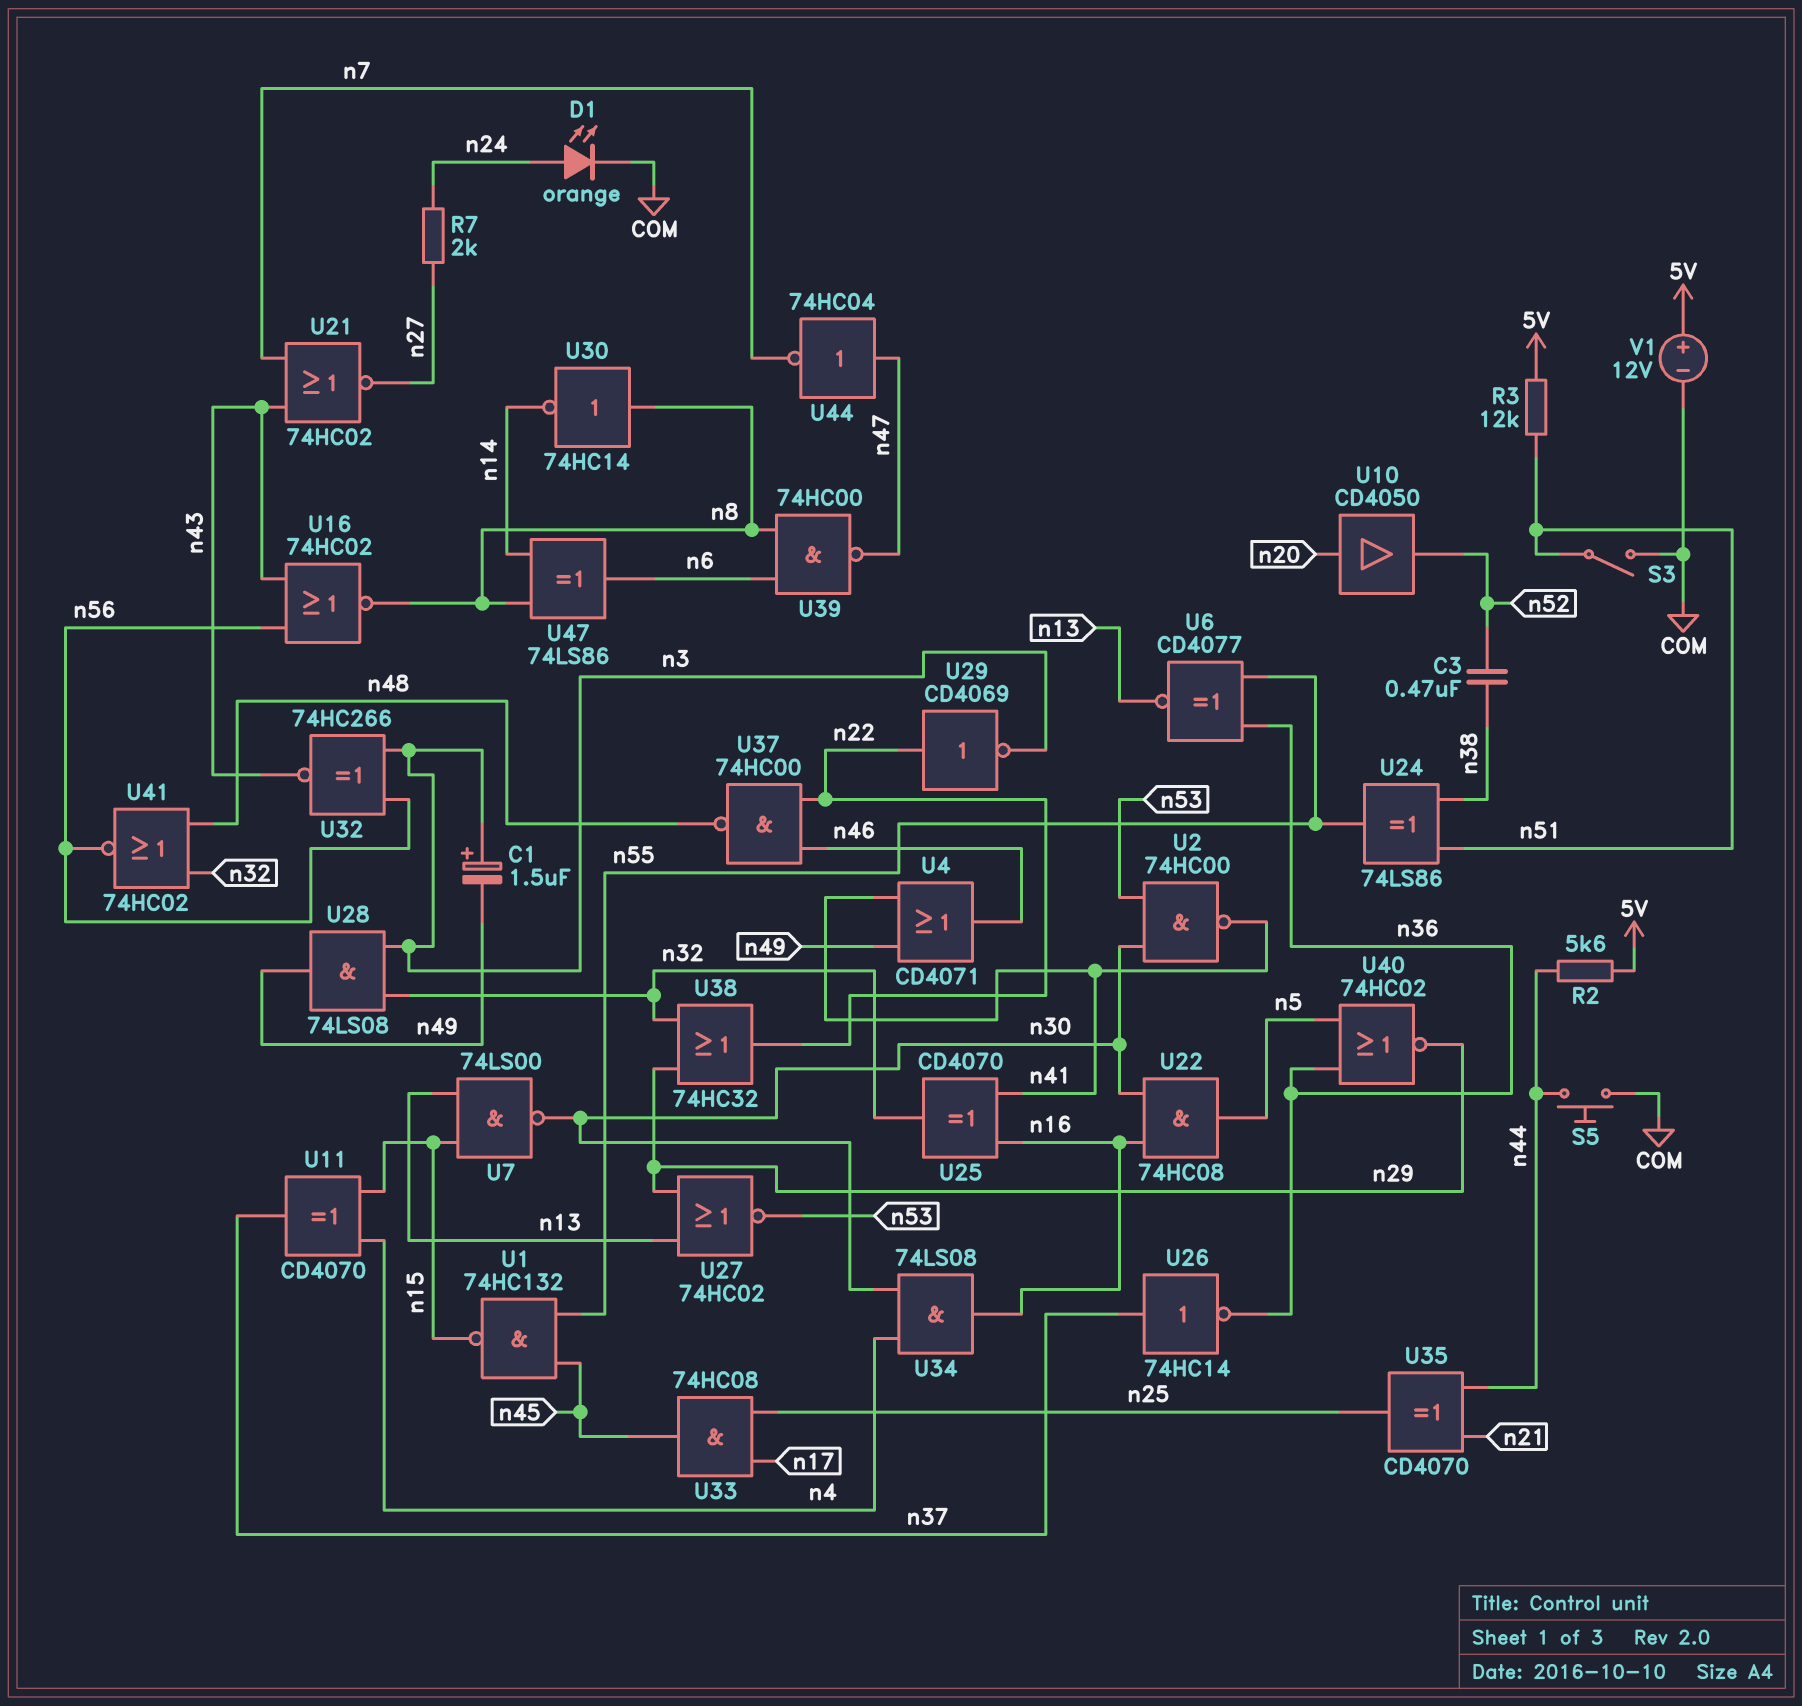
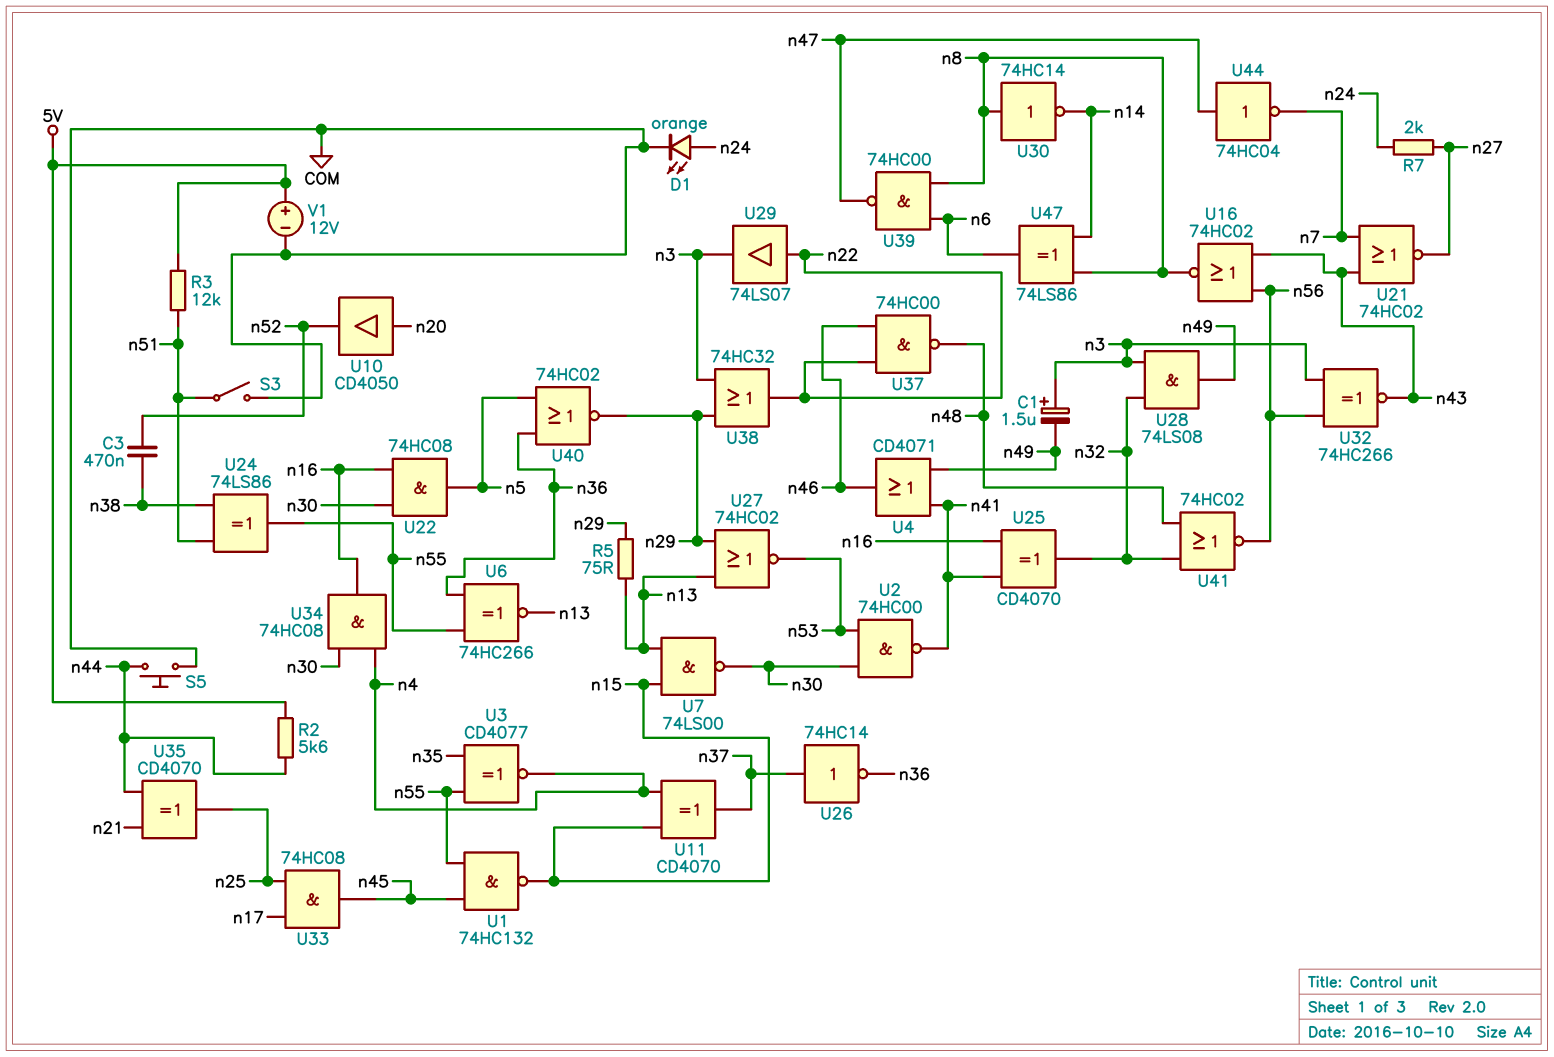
R5: none -> 75 (n13, n29)
U3: none -> XNOR CD4077 (in n35, in n55, out n4)
U6: XNOR CD4077 (in n36, in n55, out n13) -> XNOR 74HC266 (in n36, in n55, out n13)
U29: NOT CD4069 (in n22, out n3) -> buffer 74LS07 (in n22, out n3)
U34: AND 74LS08 (in n4, in n30, out n16) -> AND 74HC08 (in n4, in n30, out n16)
U38: OR 74HC32 (in n29, in n32, out n22) -> OR 74HC32 (in n3, in n29, out n22)

